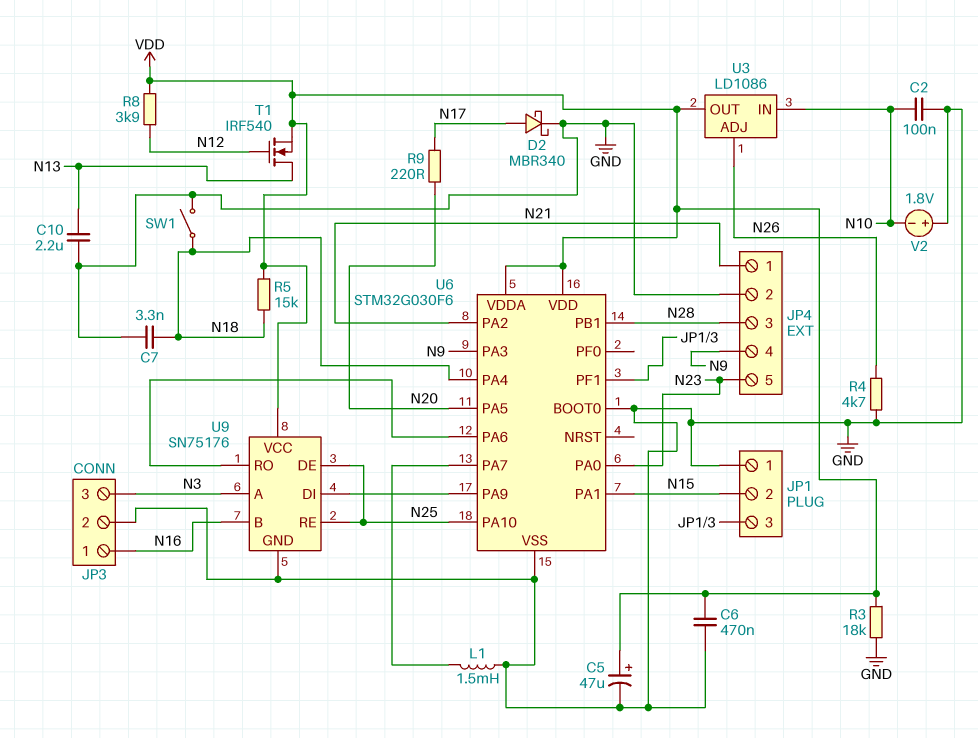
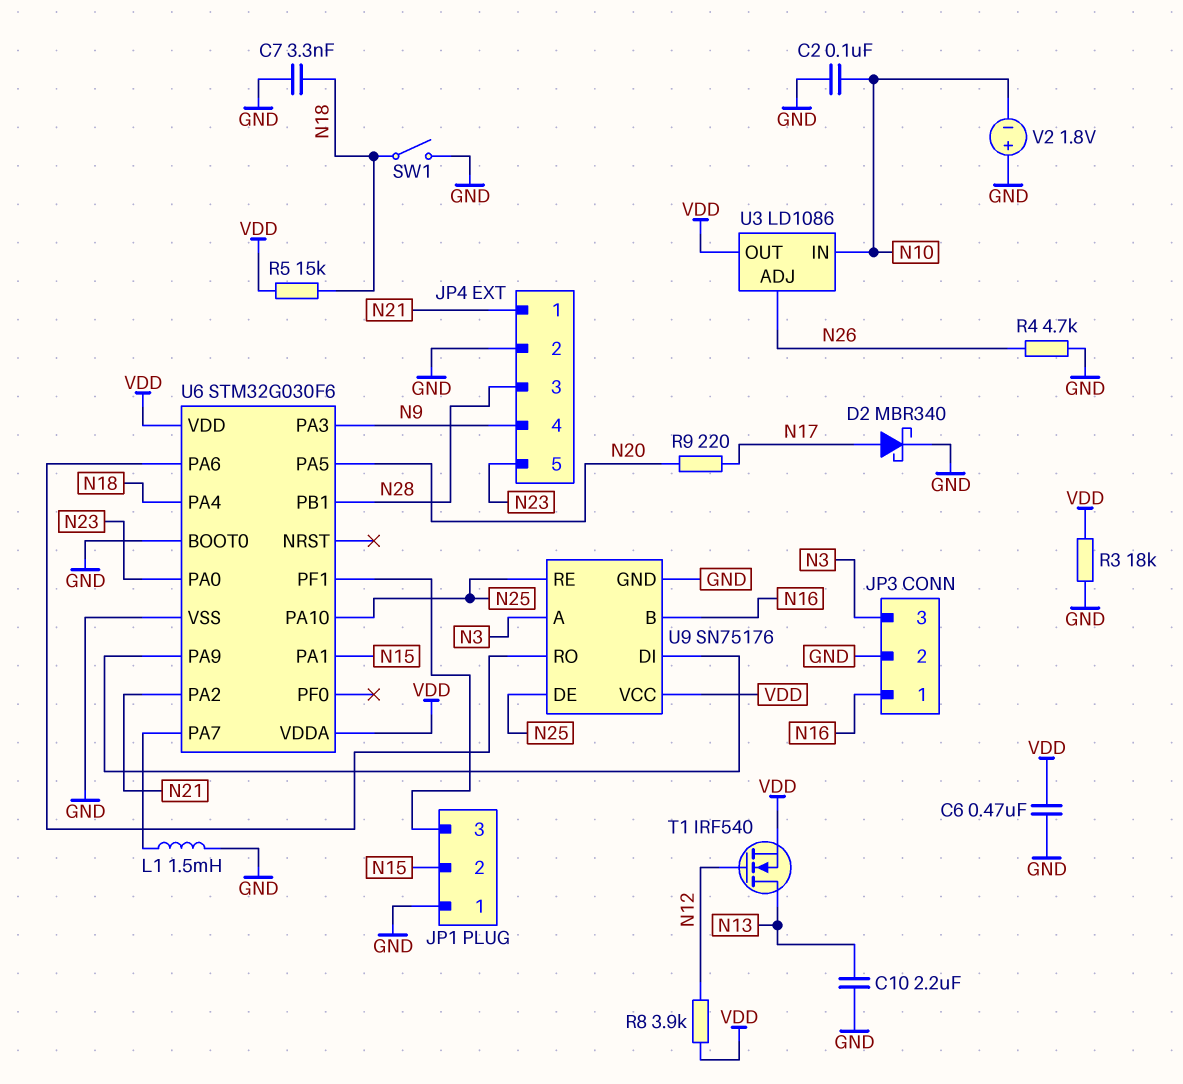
C5: 47uF (plus VDD, minus GND) -> none

